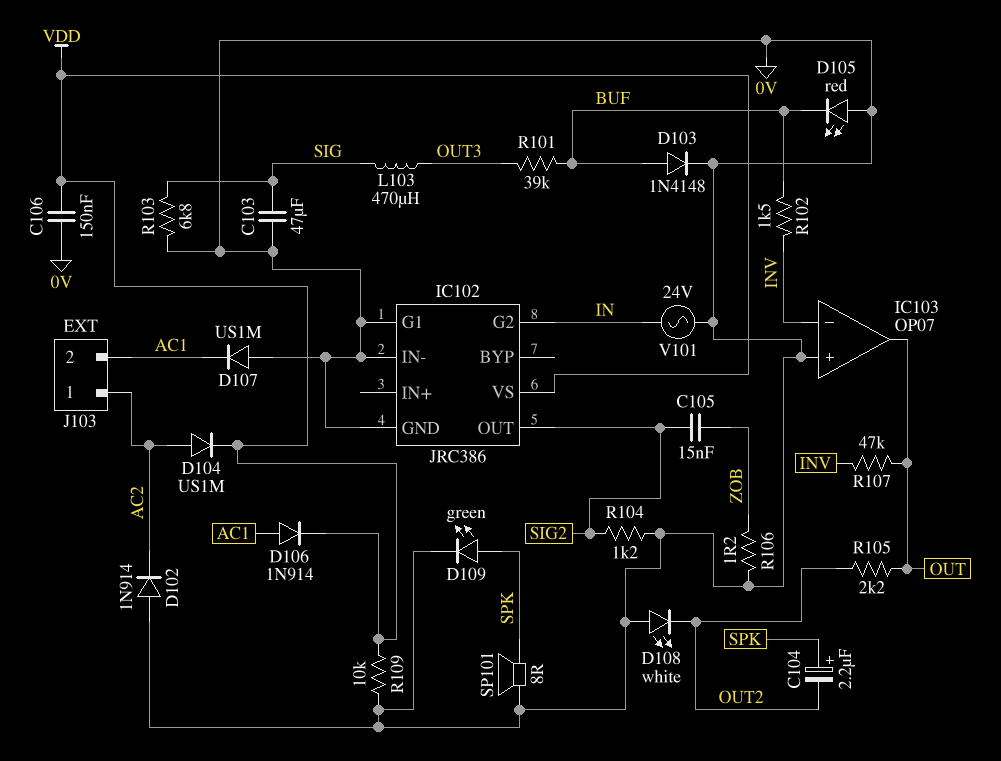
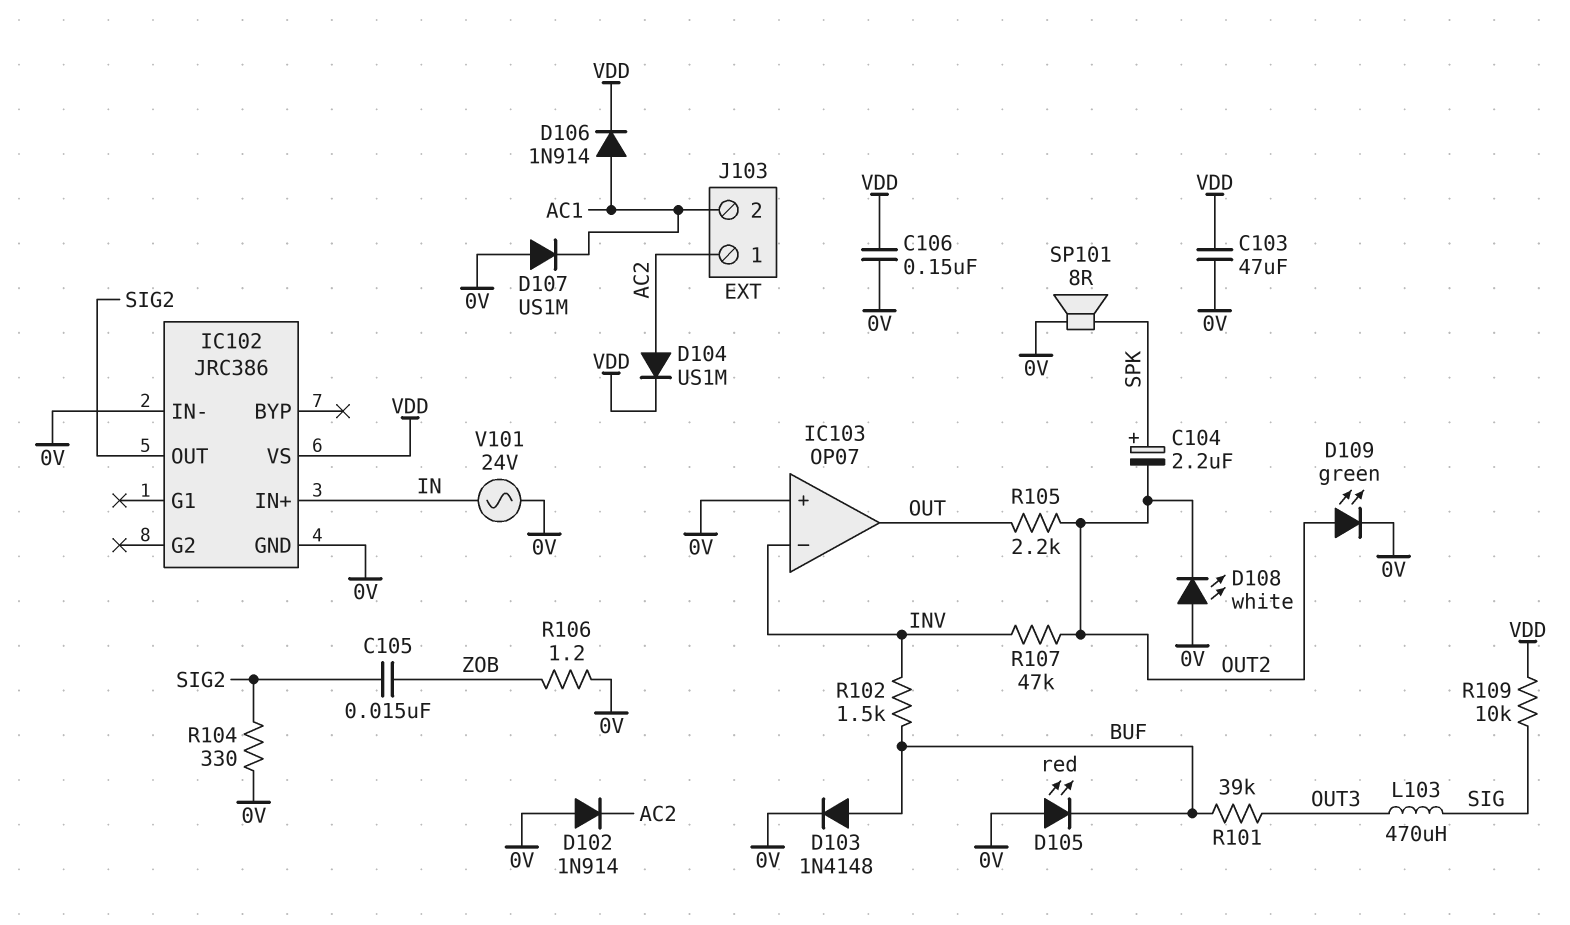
C103: 47uF (0V, SIG) -> 47uF (0V, VDD)
D109: LED green (A SPK, K 0V) -> LED green (A OUT2, K 0V)
IC102 pin G1: 0V -> none
IC102 pin G2: IN -> none
IC102 pin IN+: none -> IN
R103: 6.8k (0V, SIG) -> none
R104: 1.2k (0V, SIG2) -> 330 (0V, SIG2)
R107: 47k (INV, OUT) -> 47k (INV, OUT2)
R109: 10k (0V, VDD) -> 10k (SIG, VDD)

